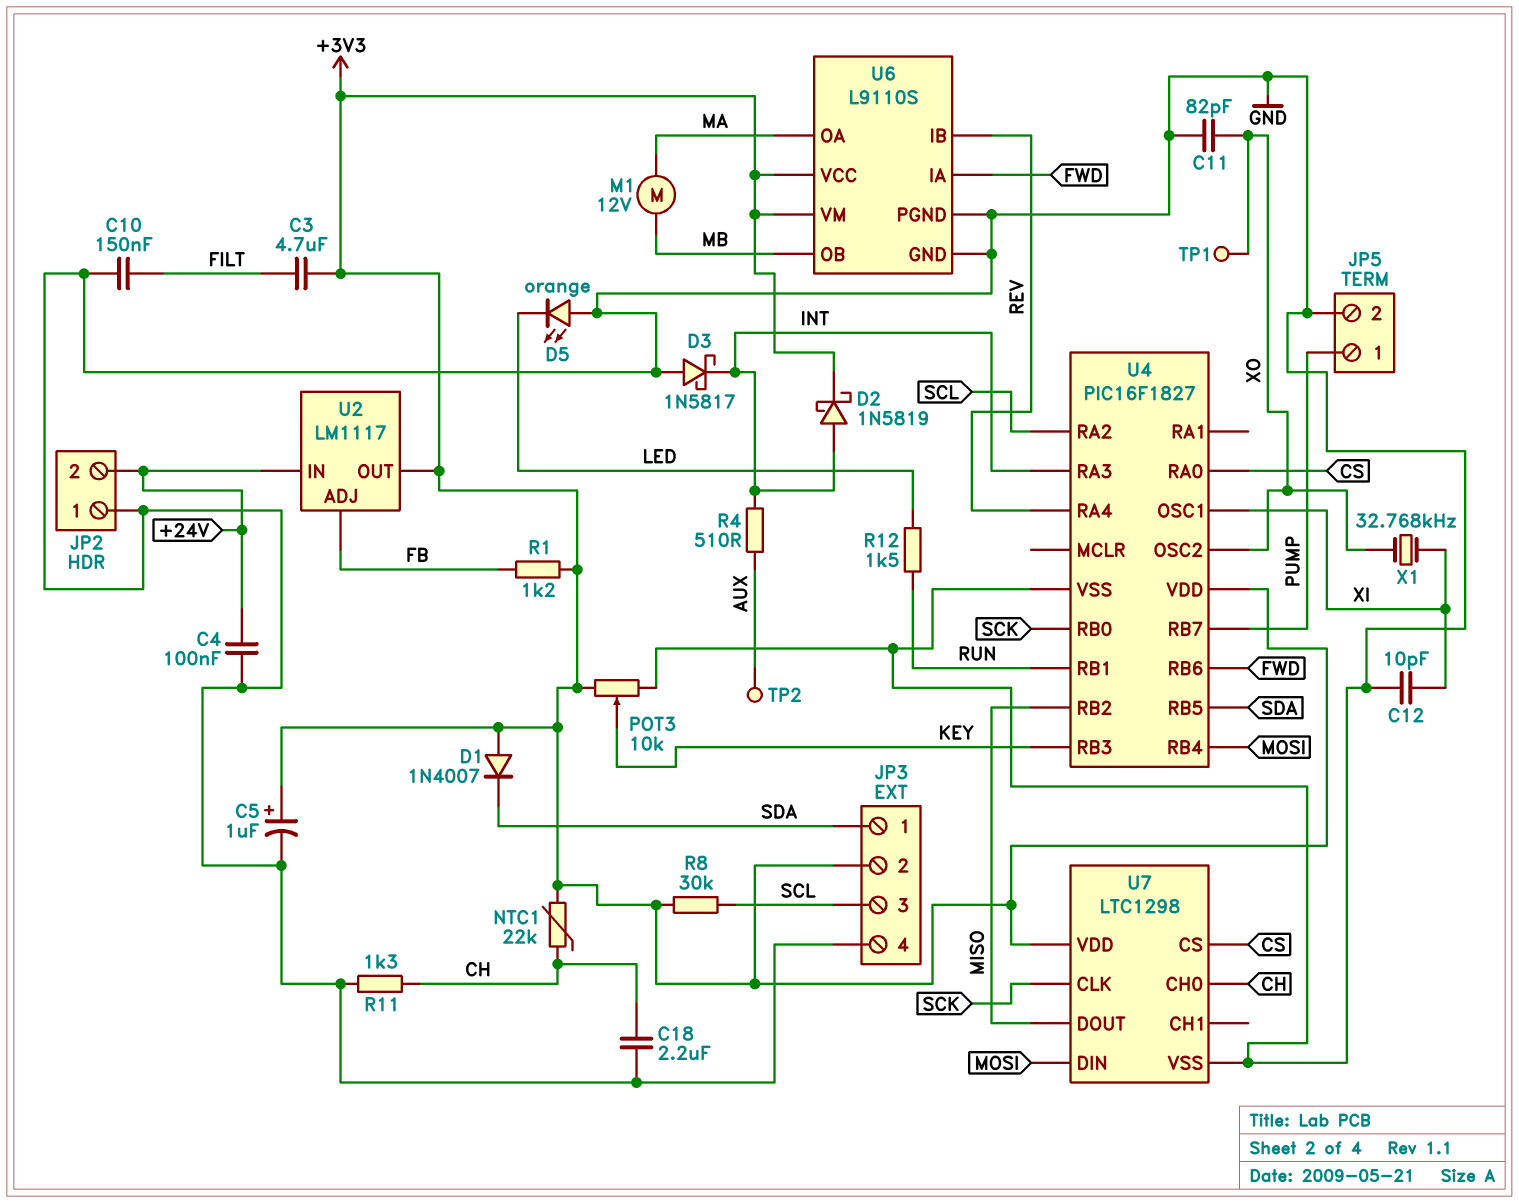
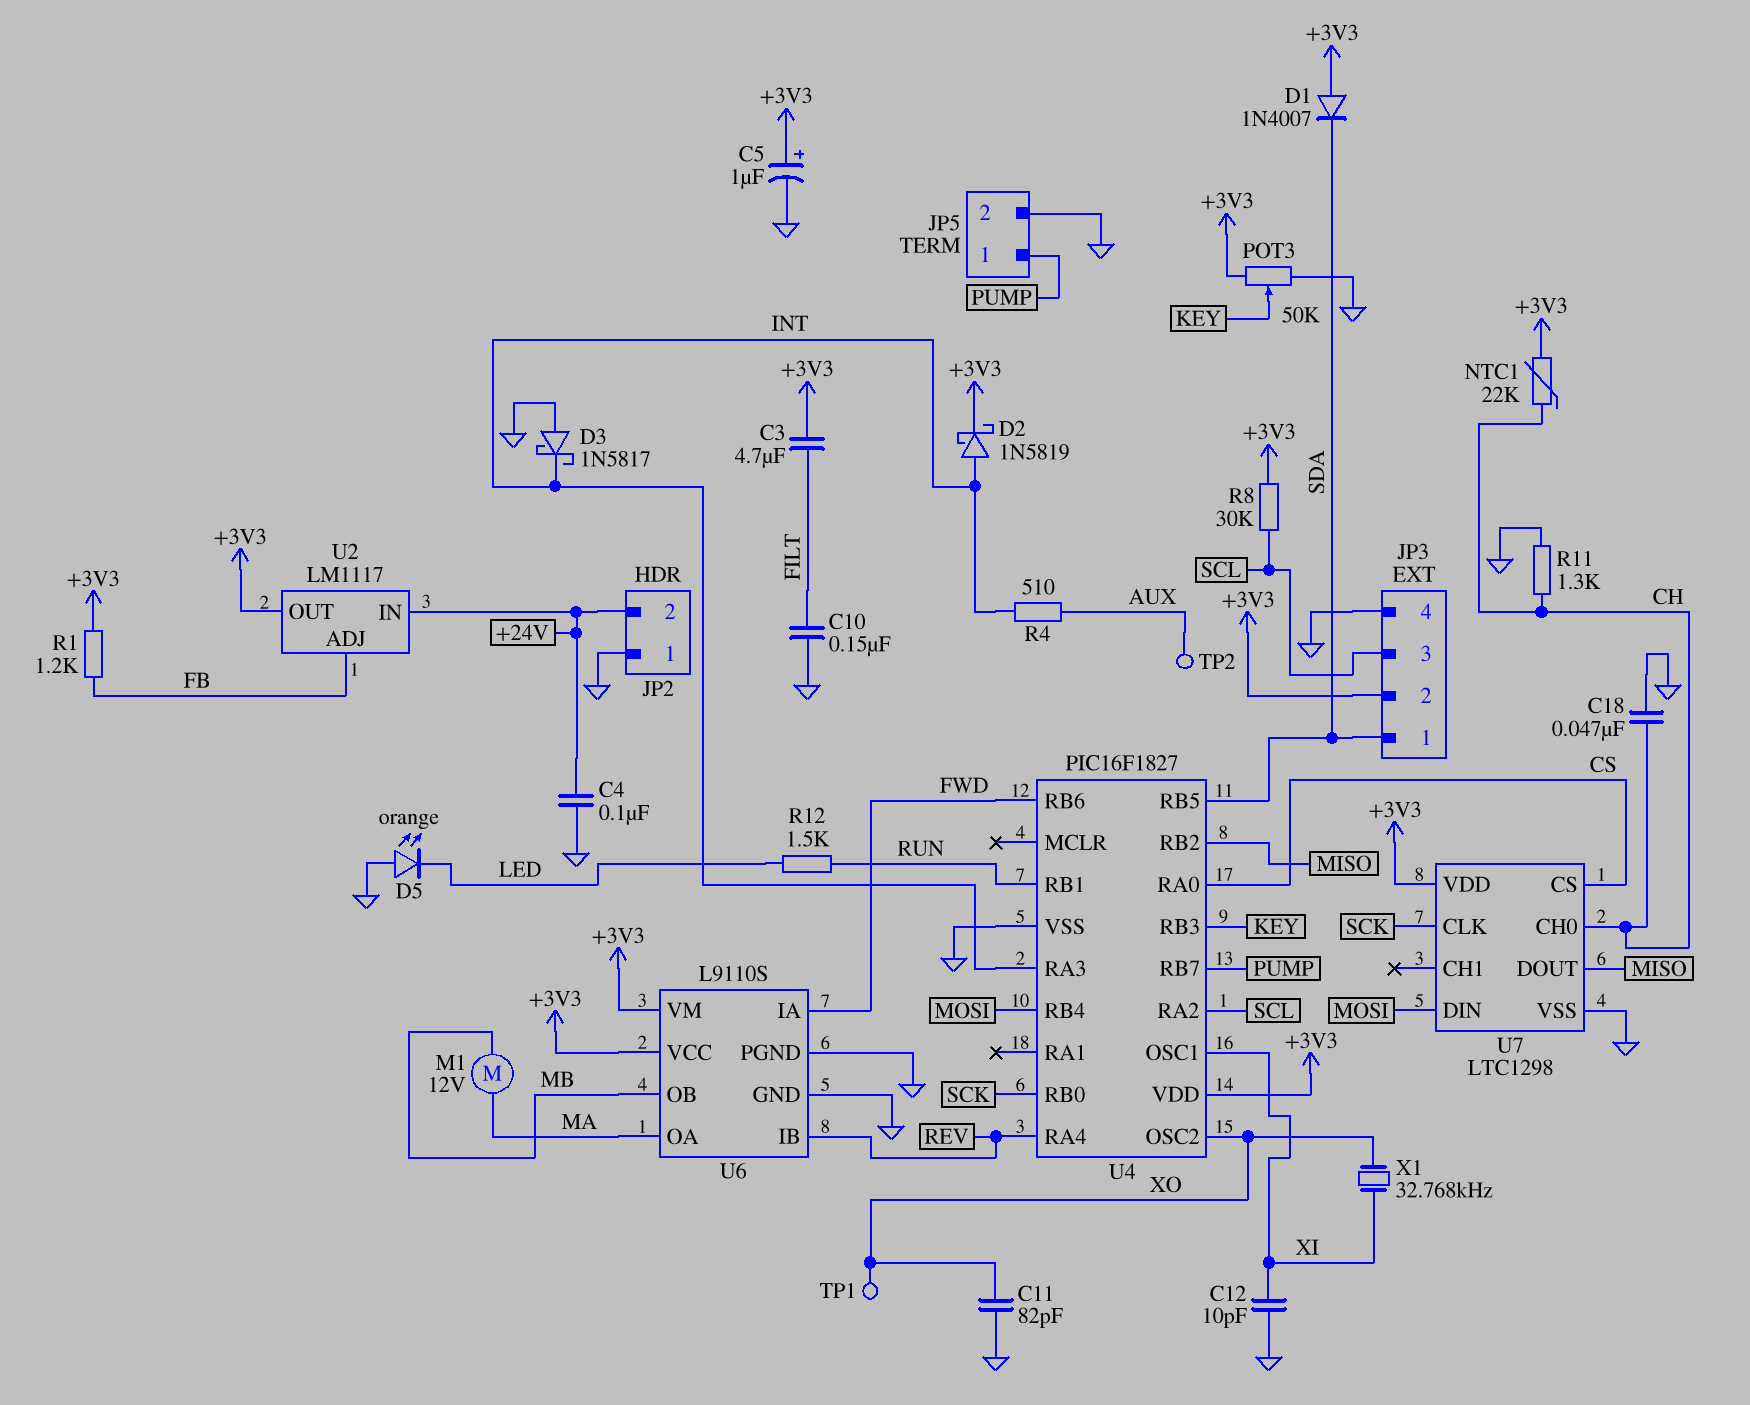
C18: 2.2uF (CH, GND) -> 47nF (CH, GND)
POT3: 10k (+3V3, GND, wiper KEY) -> 50k (+3V3, GND, wiper KEY)

